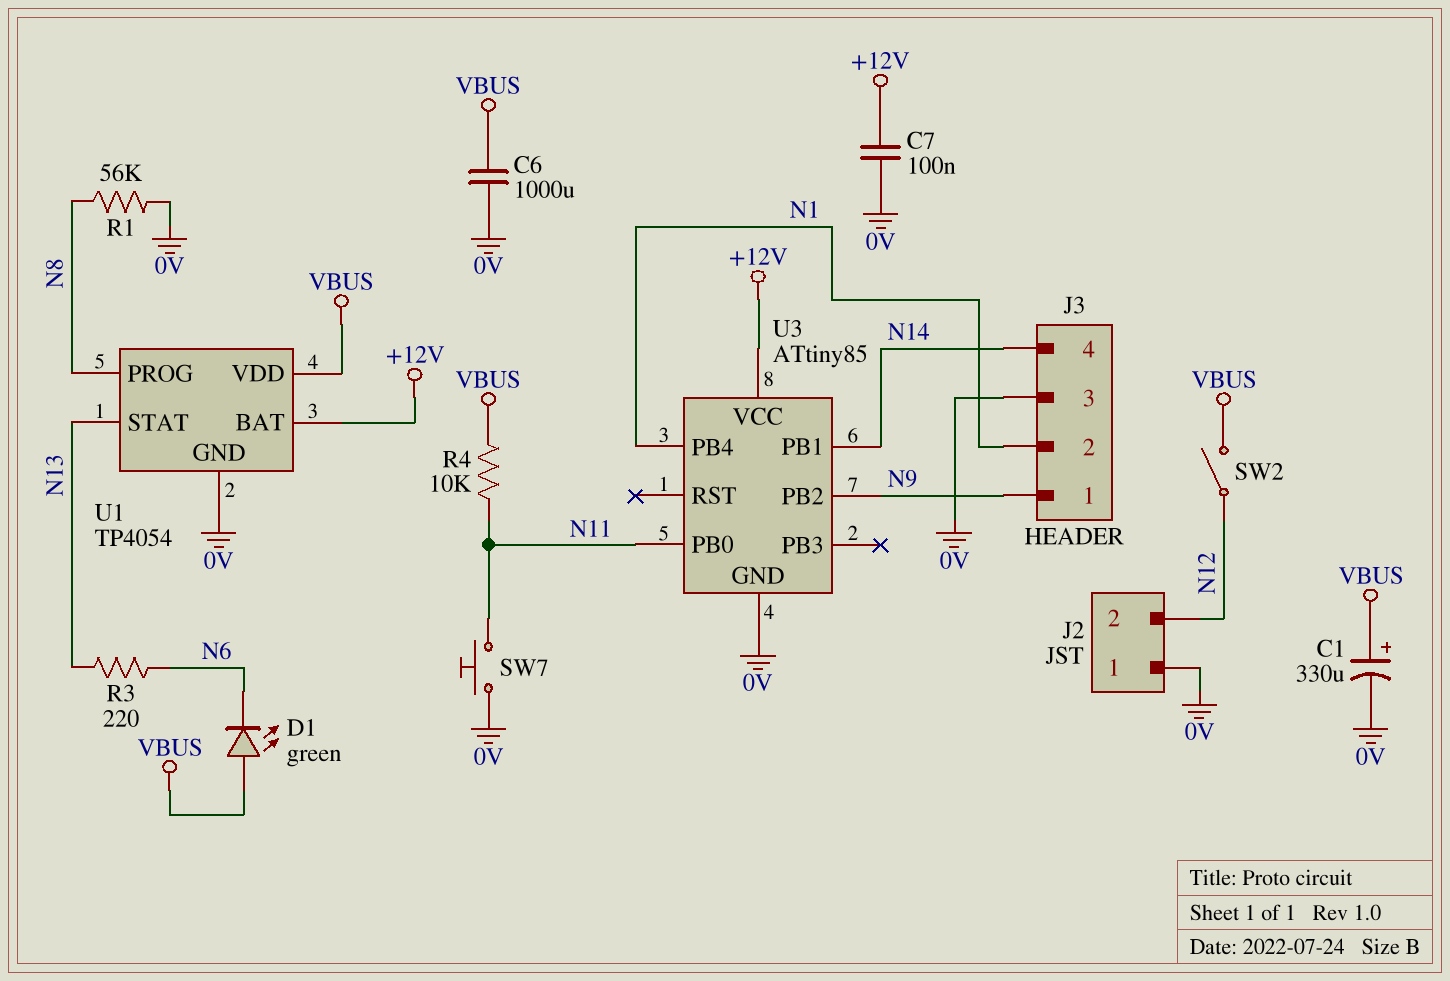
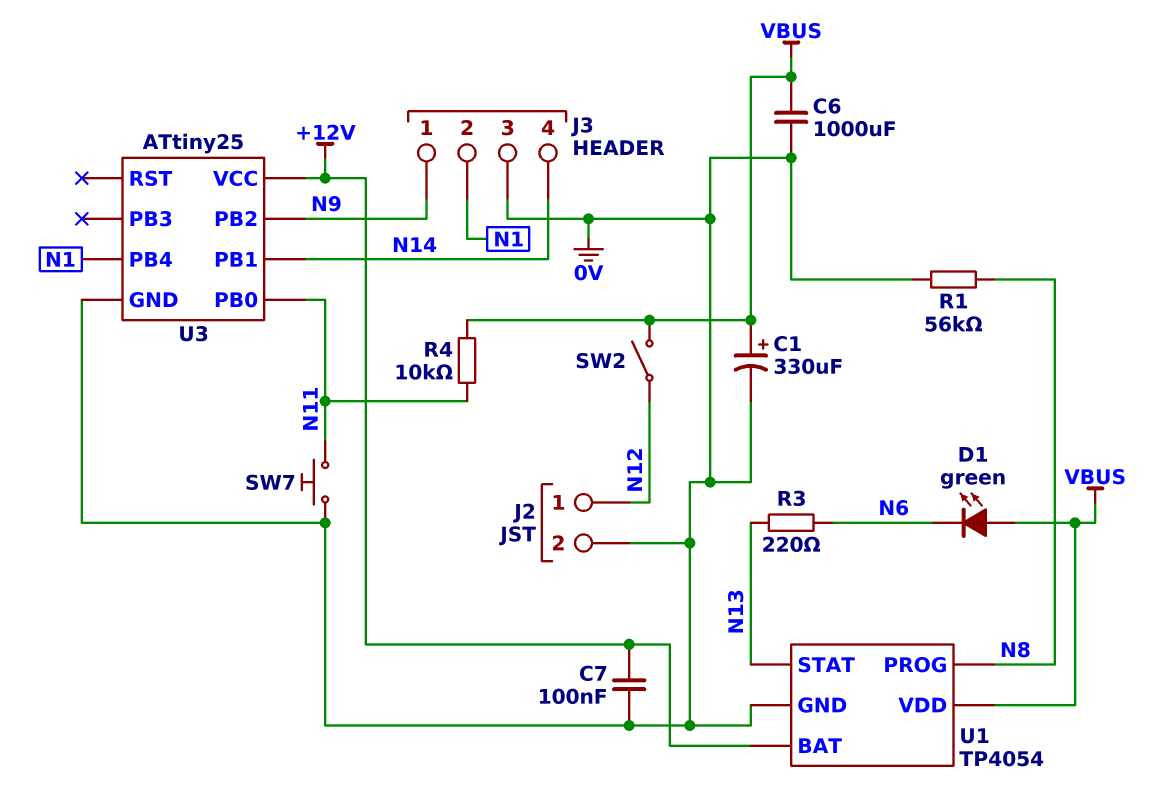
J2 pin 1: 0V -> N12
J2 pin 2: N12 -> 0V
U3: ATtiny85 -> ATtiny25

